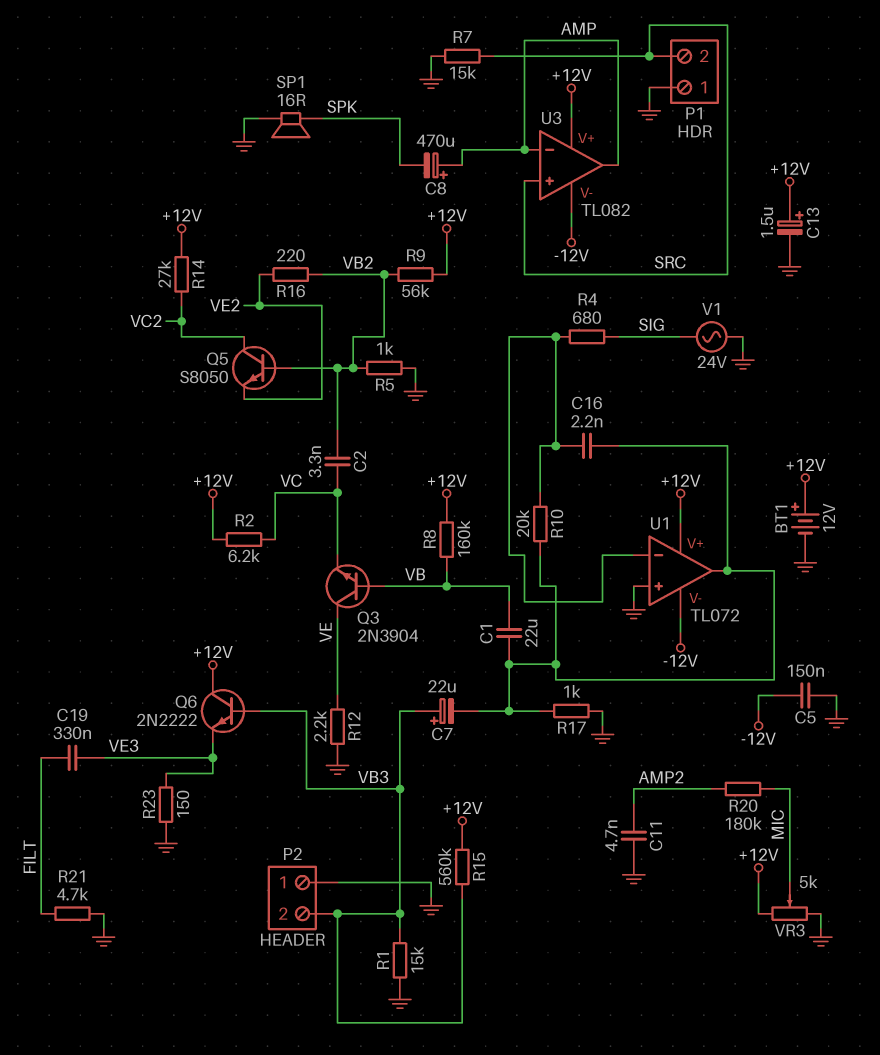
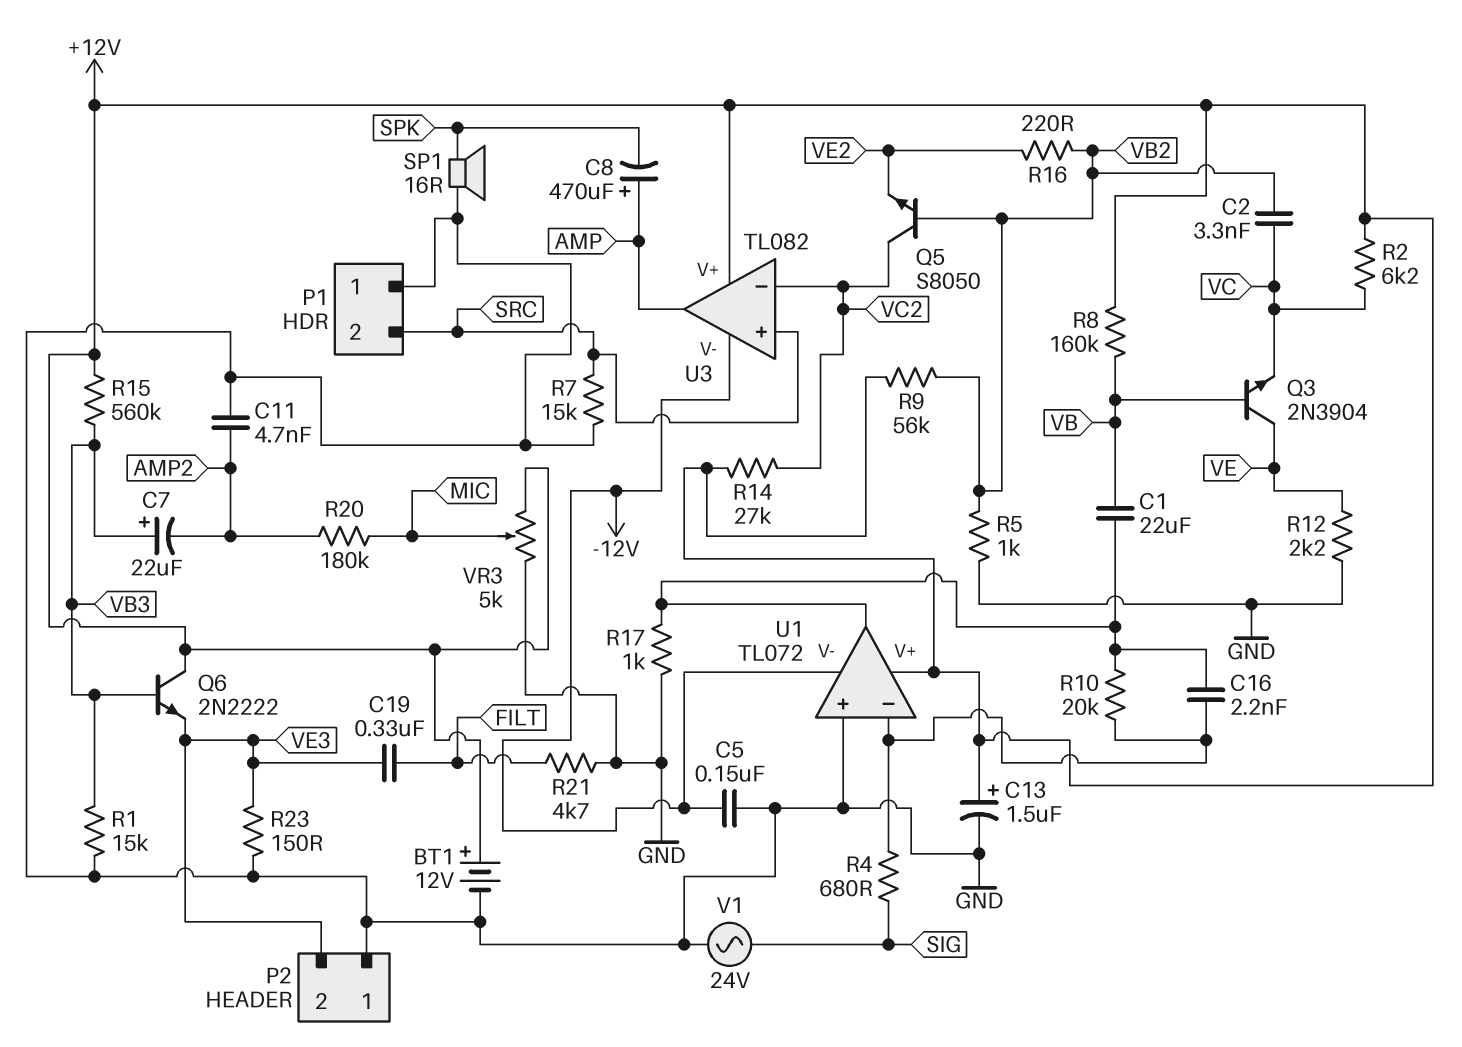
C7: 22uF (plus VB3, minus U1/out) -> 22uF (plus VB3, minus AMP2)
P2 pin 2: VB3 -> VE3
U3 pin in-: AMP -> VC2

